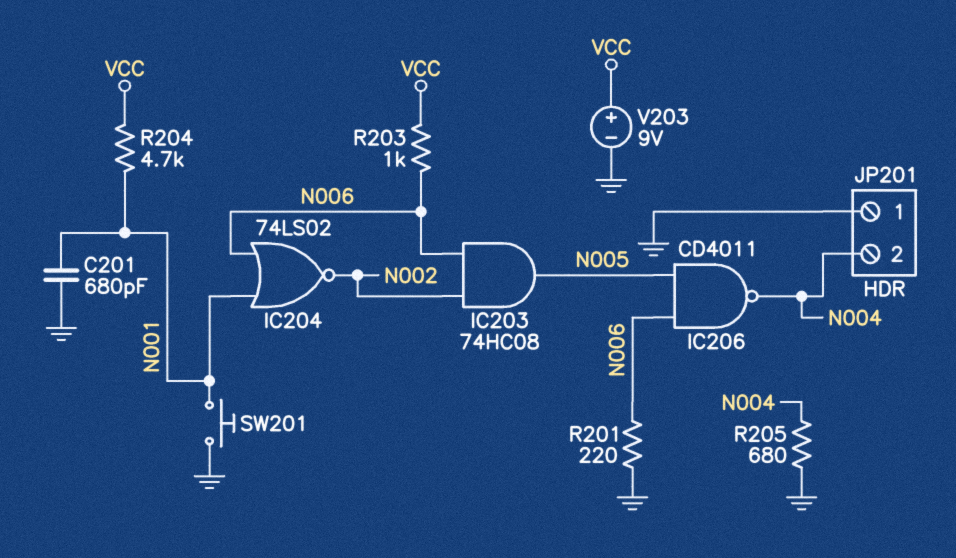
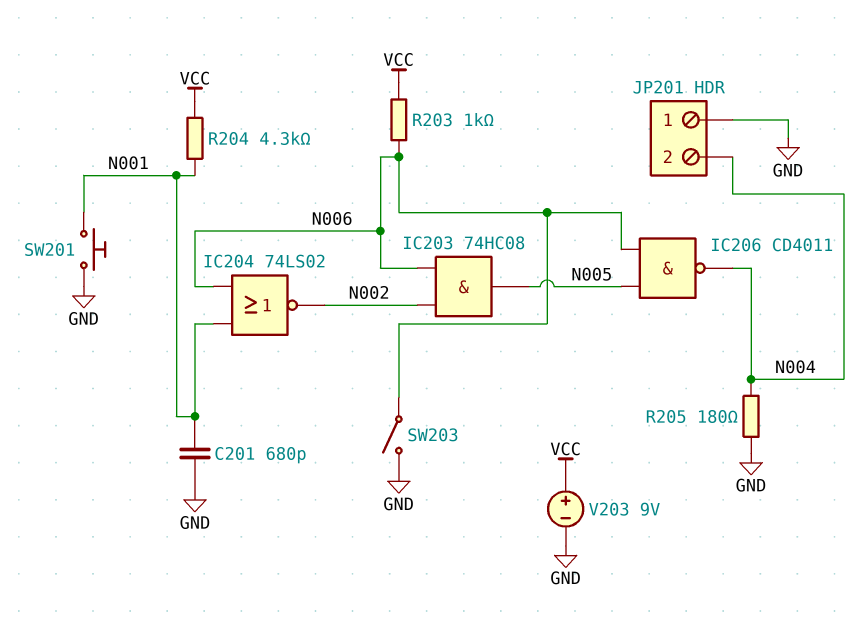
R201: 220 (GND, N006) -> none
R204: 4.7k (N001, VCC) -> 4.3k (N001, VCC)
R205: 680 (GND, N004) -> 180 (GND, N004)
SW203: none -> switch (GND, N006)

